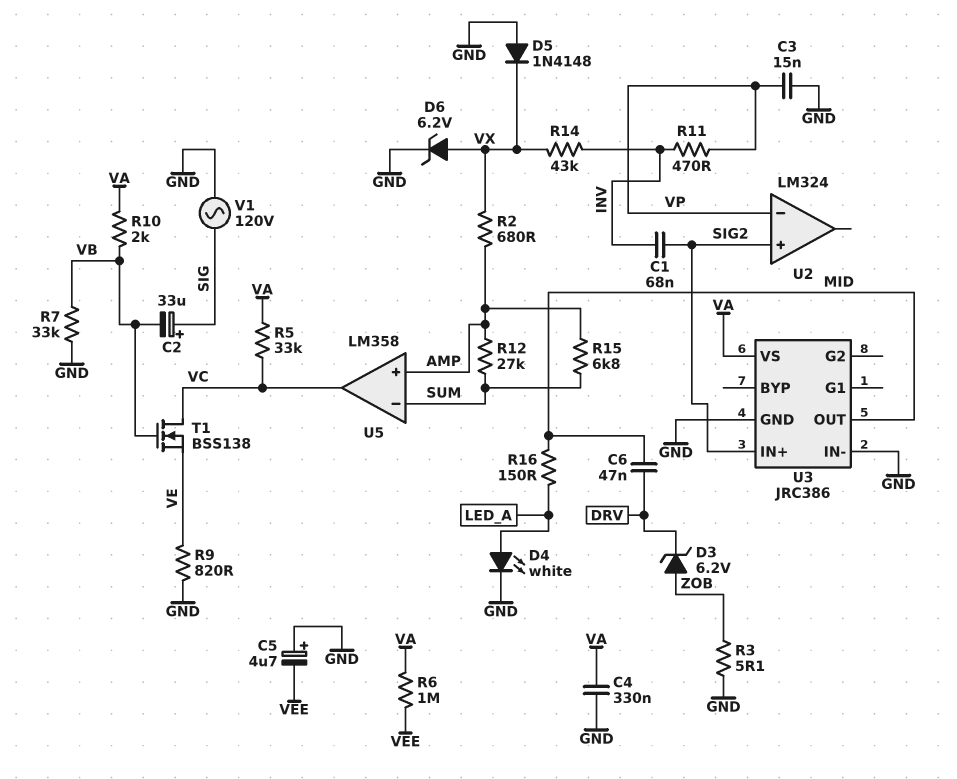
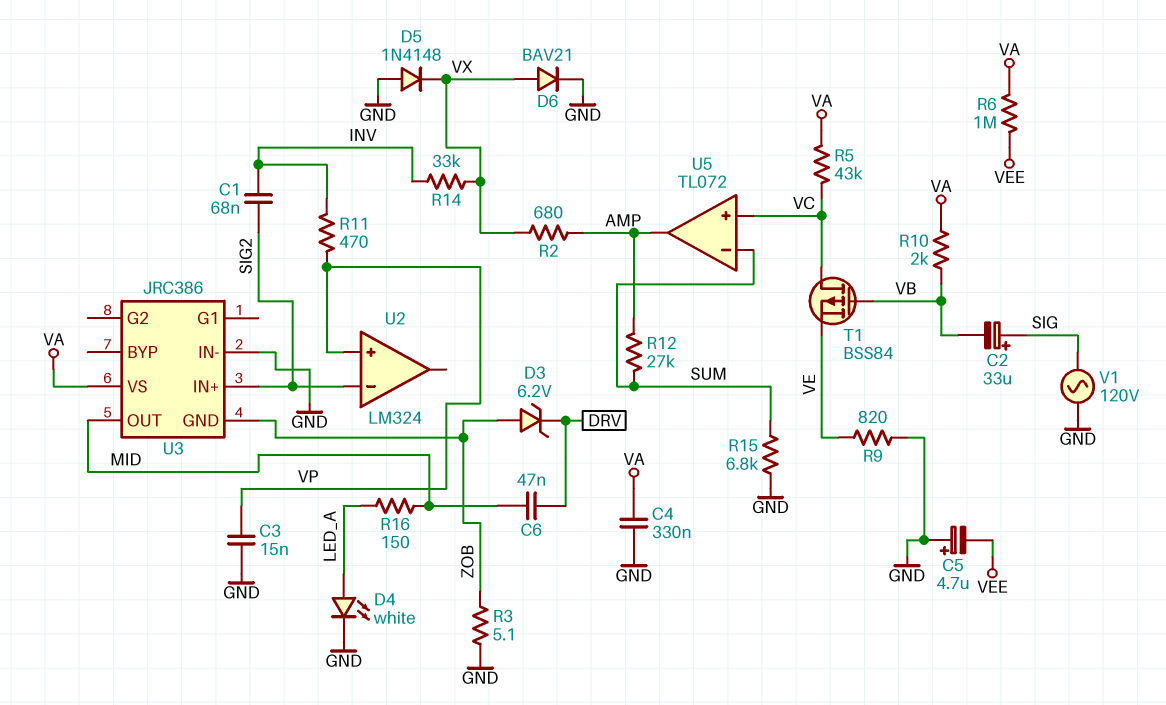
D6: zener 6.2V (A VX, K GND) -> diode BAV21 (A VX, K GND)
R5: 33k (VA, VC) -> 43k (VA, VC)
R7: 33k (GND, VB) -> none
R14: 43k (INV, VX) -> 33k (INV, VX)
R15: 6.8k (AMP, SUM) -> 6.8k (GND, SUM)
T1: NMOS BSS138 (G VB, D VC, S VE) -> PMOS BSS84 (G VB, D VC, S VE)
U2 pin in+: SIG2 -> VP
U2 pin in-: VP -> SIG2
U3 pin GND: GND -> ZOB
U5: LM358 -> TL072
U5 pin in+: AMP -> VC
U5 pin out: VC -> AMP

